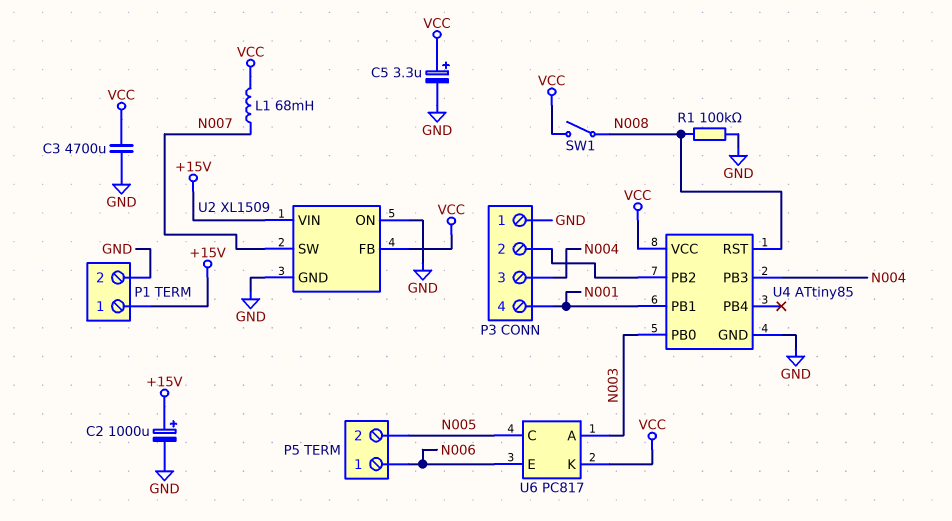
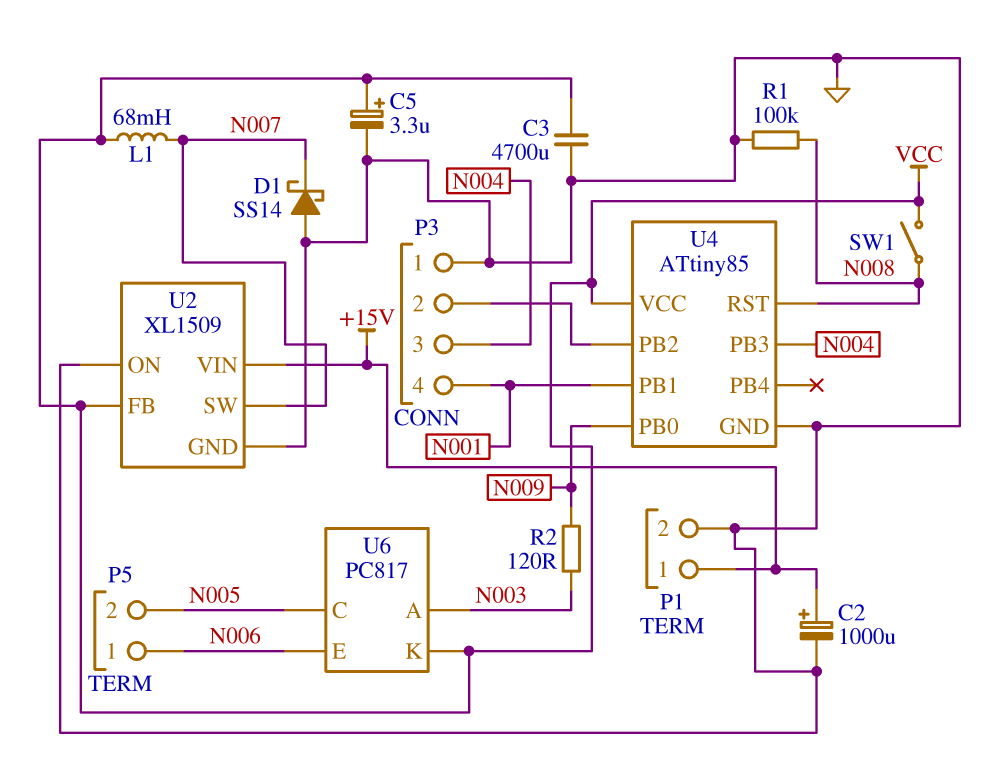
D1: none -> schottky SS14 (A GND, K N007)
R2: none -> 120 (N003, N009)
U4 pin PB0: N003 -> N009

